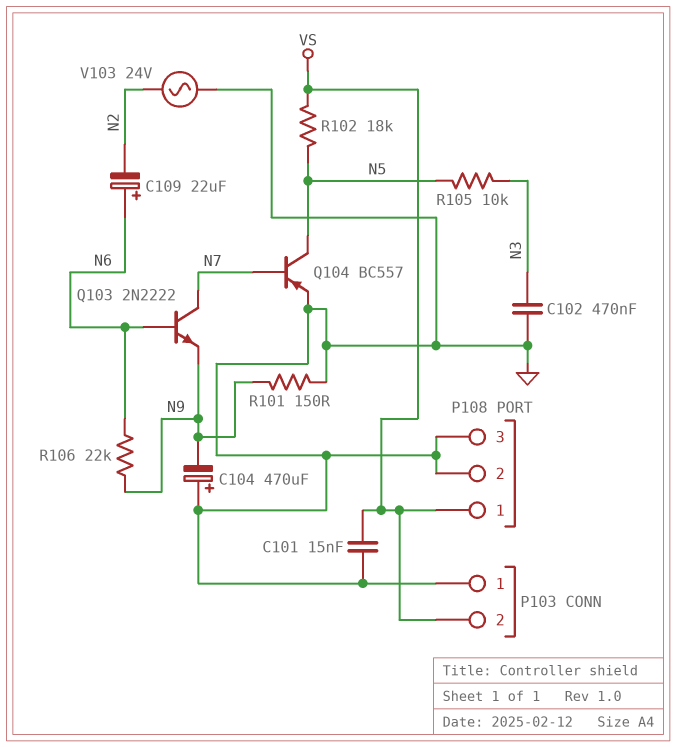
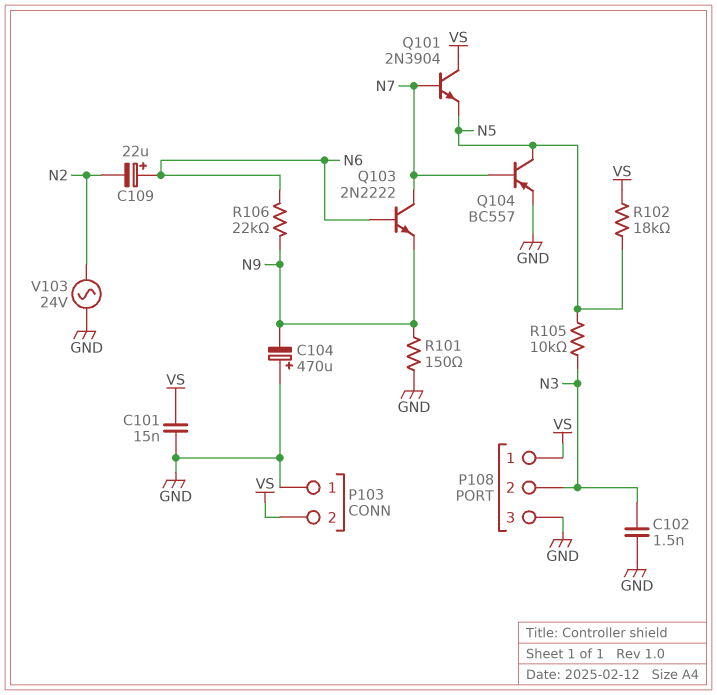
C102: 470nF (GND, N3) -> 1.5nF (GND, N3)
P108 pin 2: GND -> N3
Q101: none -> NPN 2N3904 (B N7, C VS, E N5)

